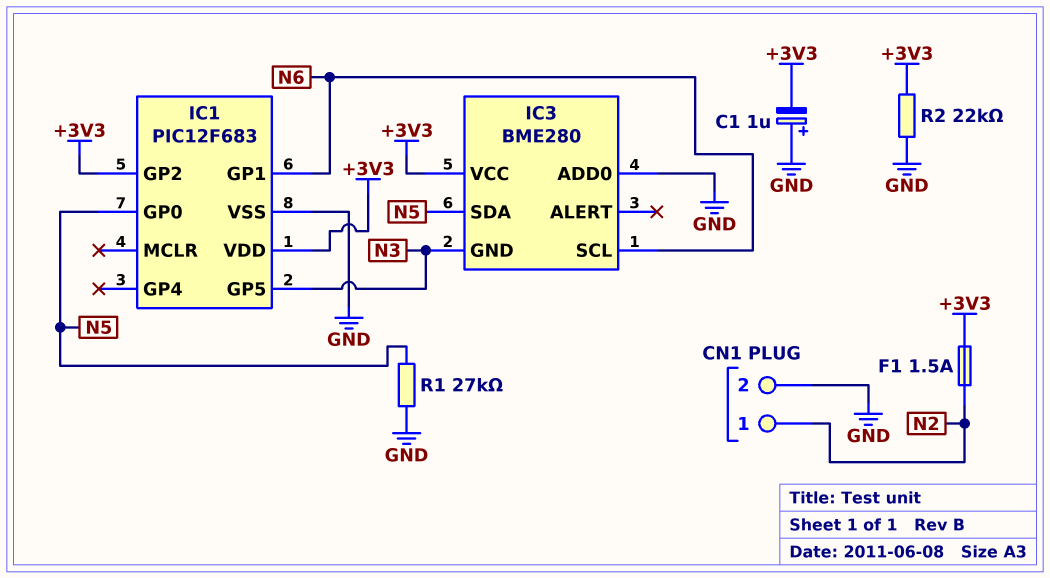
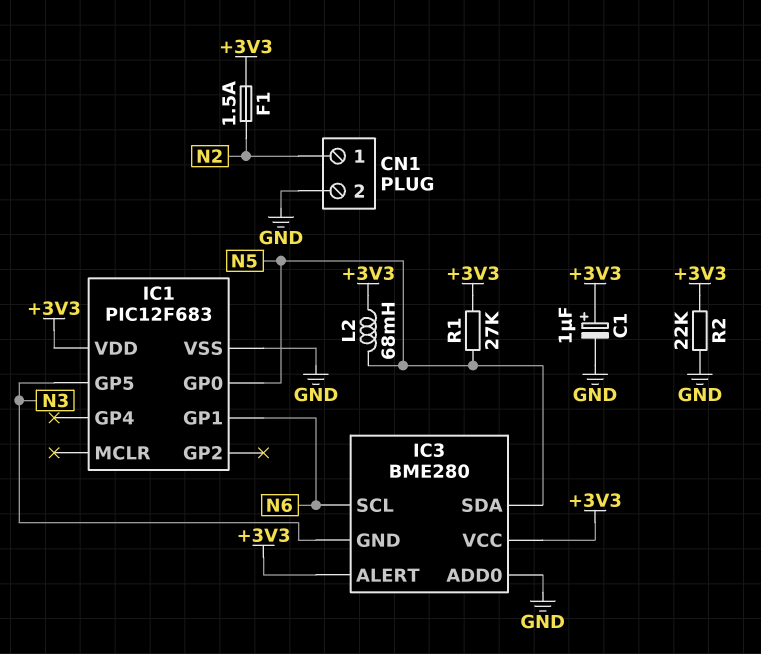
C1: 1uF (plus GND, minus +3V3) -> 1uF (plus +3V3, minus GND)
IC1 pin GP2: +3V3 -> none
IC3 pin ALERT: none -> +3V3
L2: none -> 68mH (+3V3, N5)
R1: 27k (GND, N5) -> 27k (+3V3, N5)

